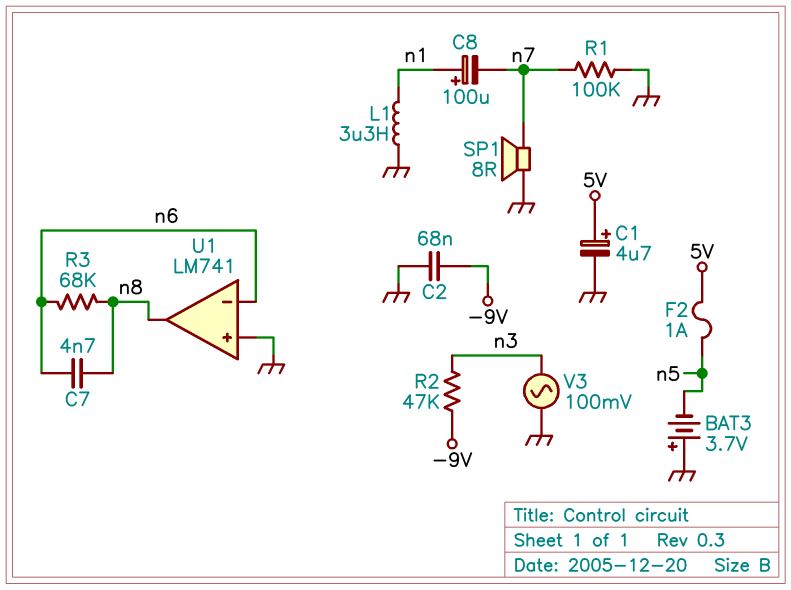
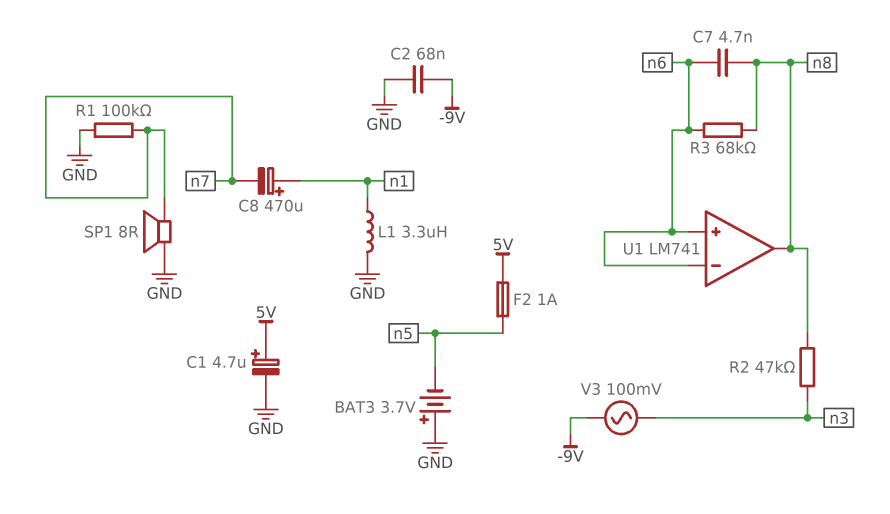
C8: 100uF (plus n1, minus n7) -> 470uF (plus n1, minus n7)
R2: 47k (-9V, n3) -> 47k (n3, n8)
U1 pin in+: GND -> n6
V3: AC 100mV (GND, n3) -> AC 100mV (-9V, n3)

